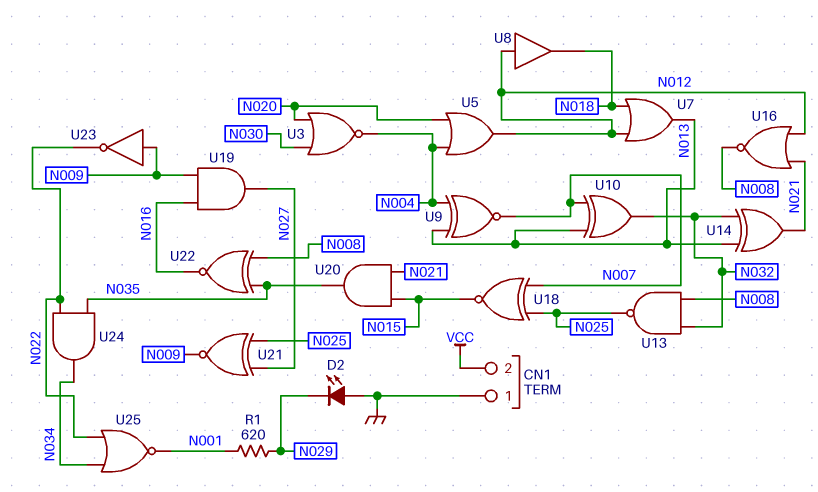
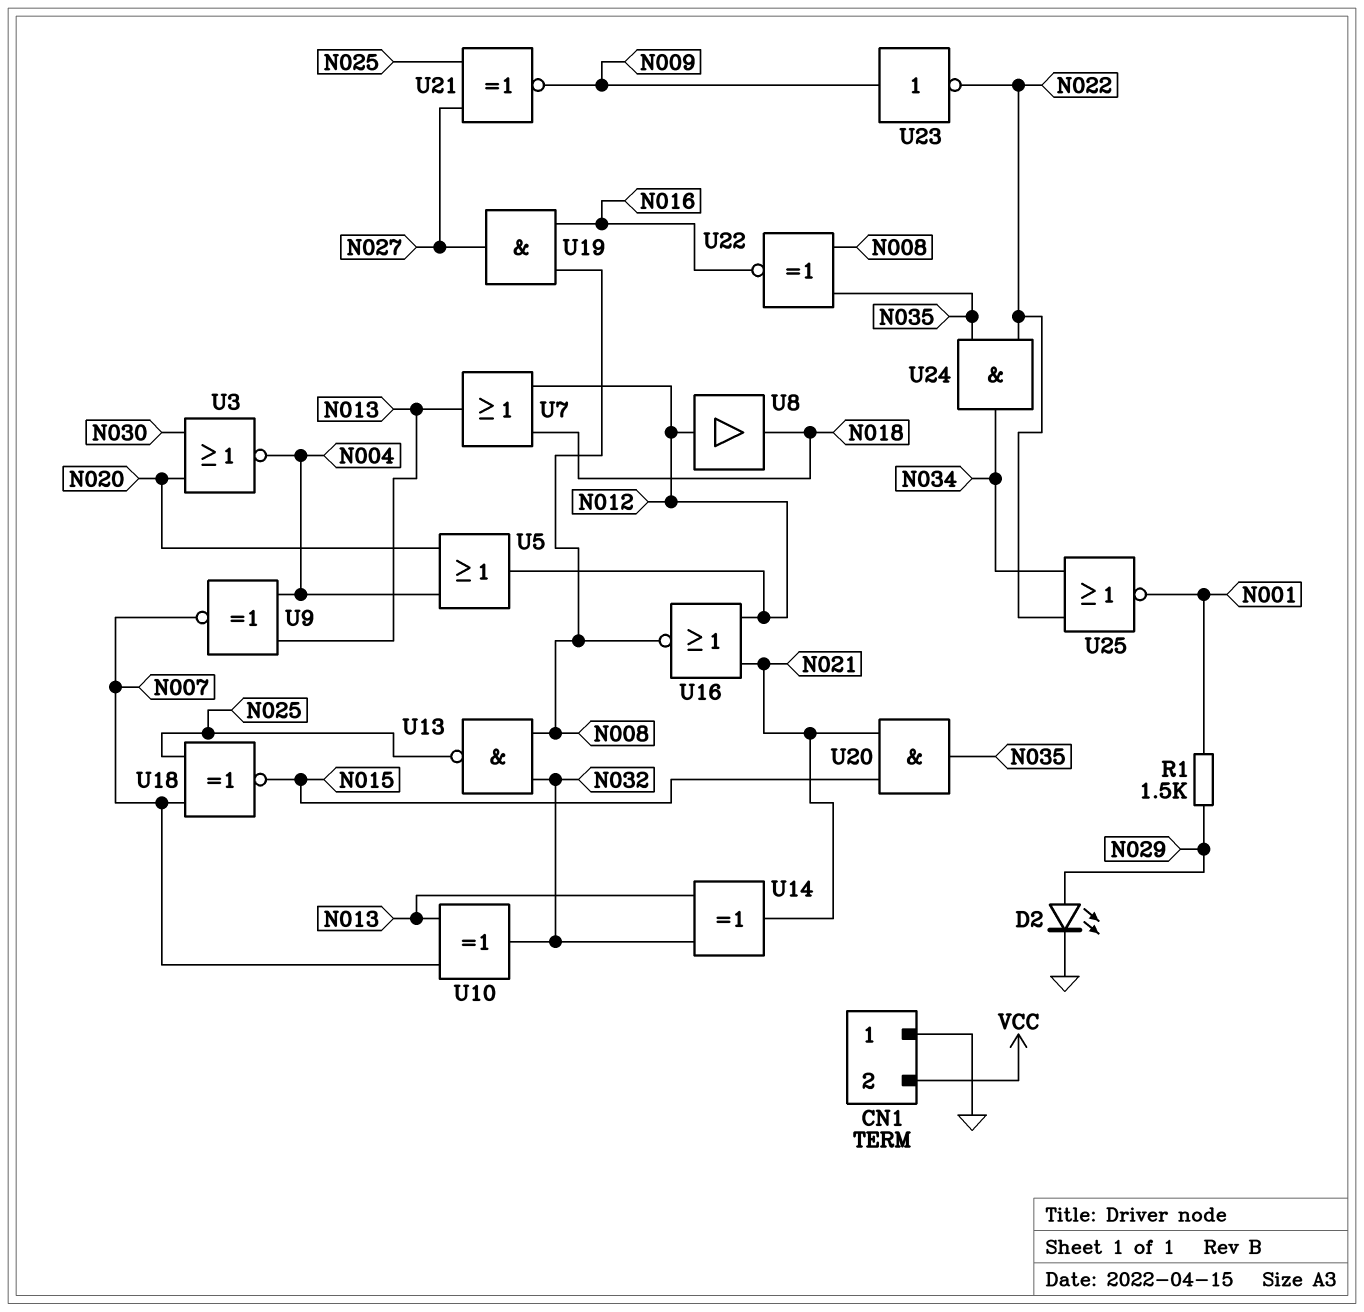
D2: LED (A GND, K N029) -> LED (A N029, K GND)
R1: 620 (N001, N029) -> 1.5k (N001, N029)
U19: AND (in N009, in N016, out N027) -> AND (in N008, in N016, out N027)

